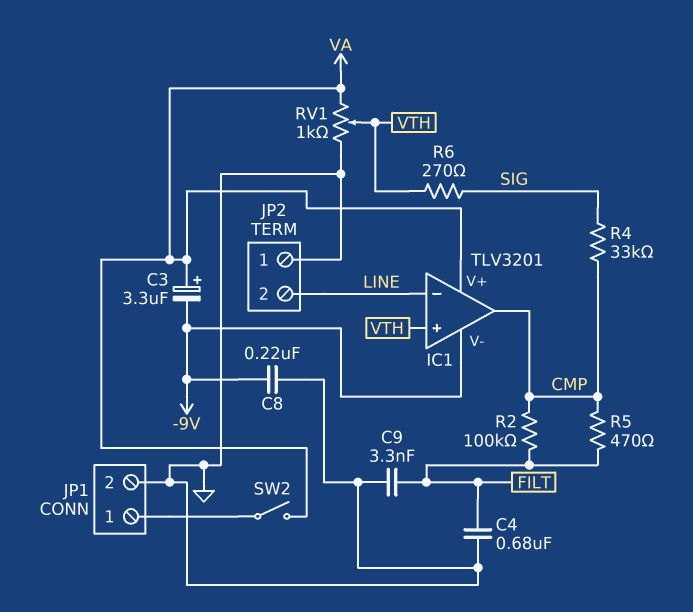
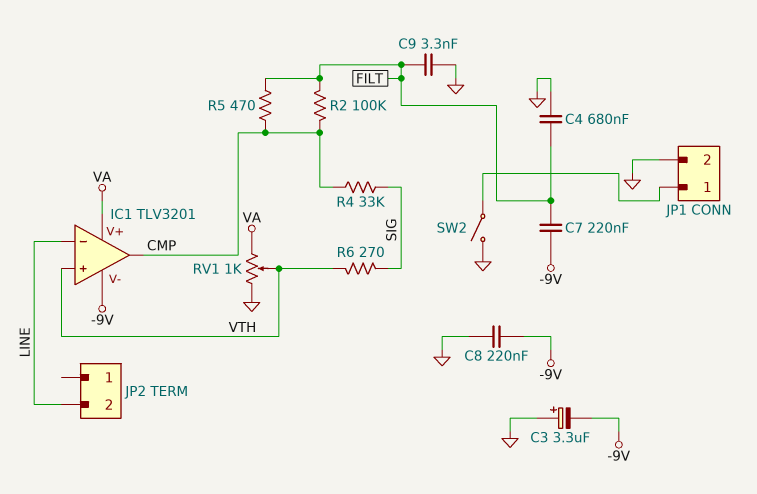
C3: 3.3uF (plus VA, minus -9V) -> 3.3uF (plus GND, minus -9V)
C7: none -> 220nF (-9V, FILT)
JP2 pin 1: GND -> none
SW2: switch (JP1/1, VA) -> switch (GND, JP1/1)

